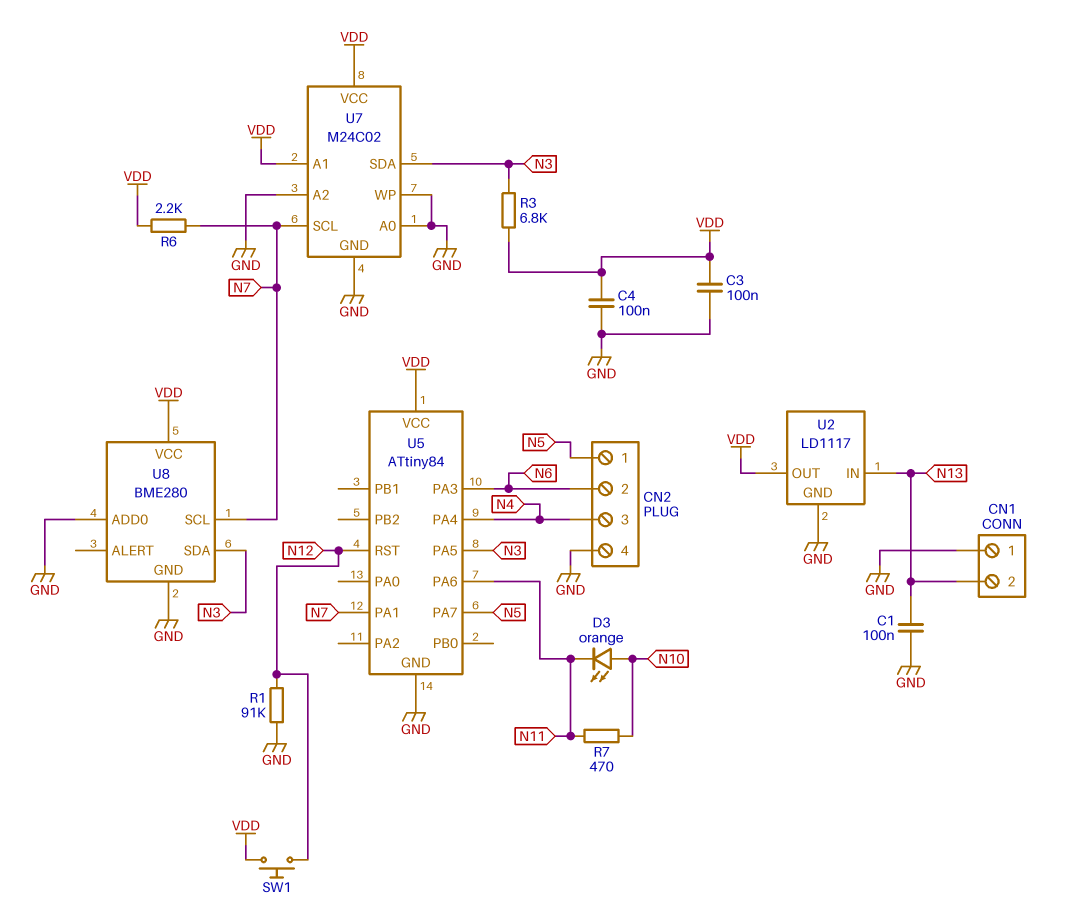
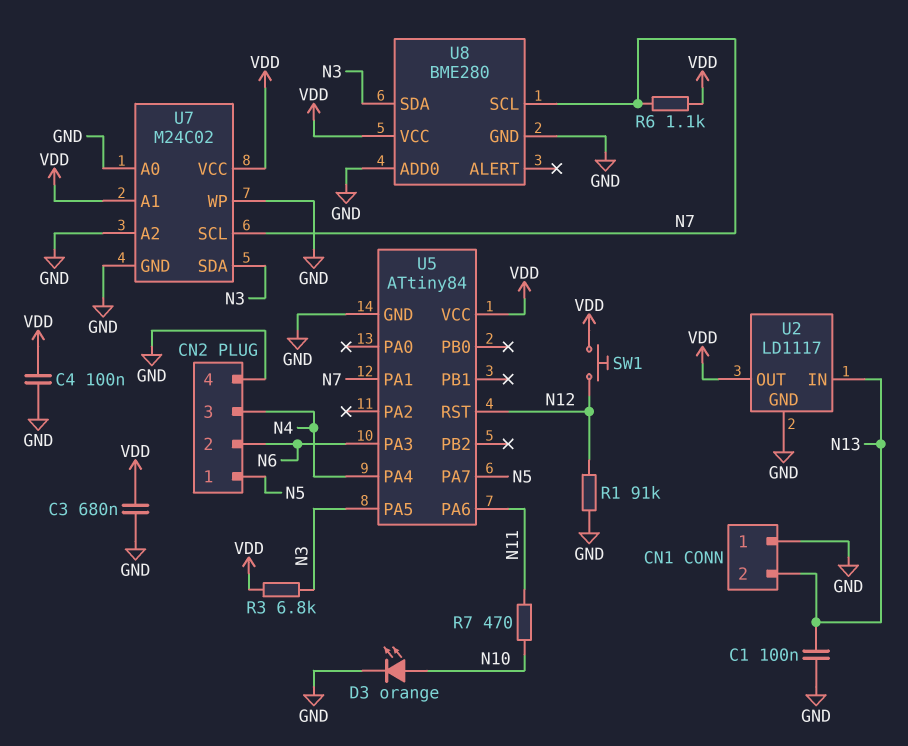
C3: 100nF (GND, VDD) -> 680nF (GND, VDD)
D3: LED orange (A N10, K N11) -> LED orange (A N10, K GND)
R6: 2.2k (N7, VDD) -> 1.1k (N7, VDD)

